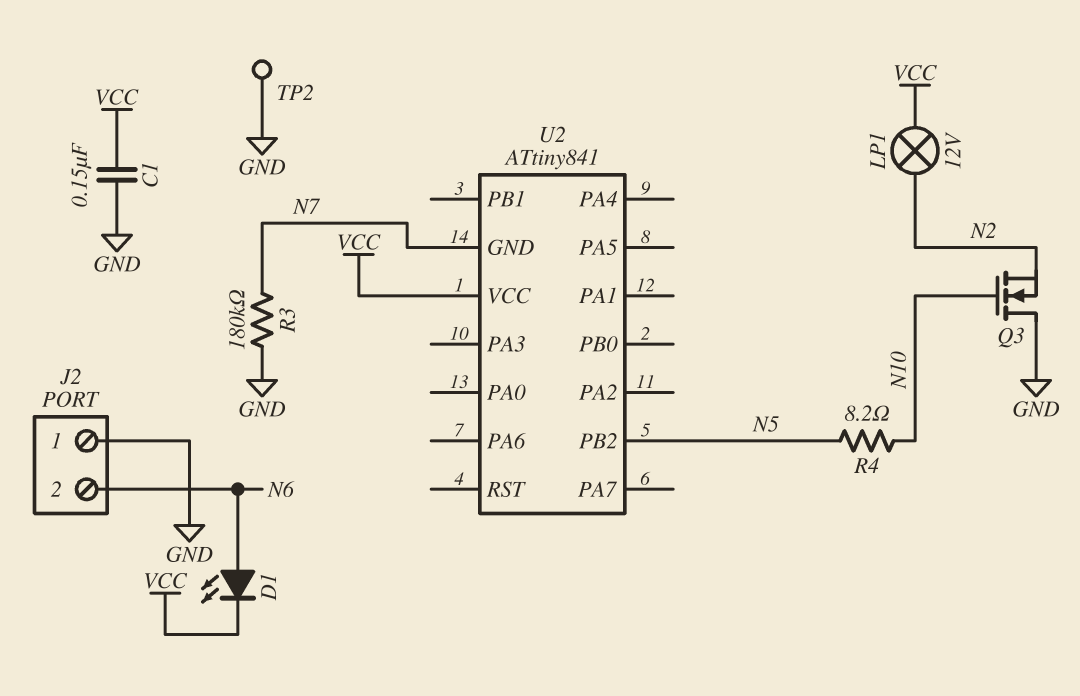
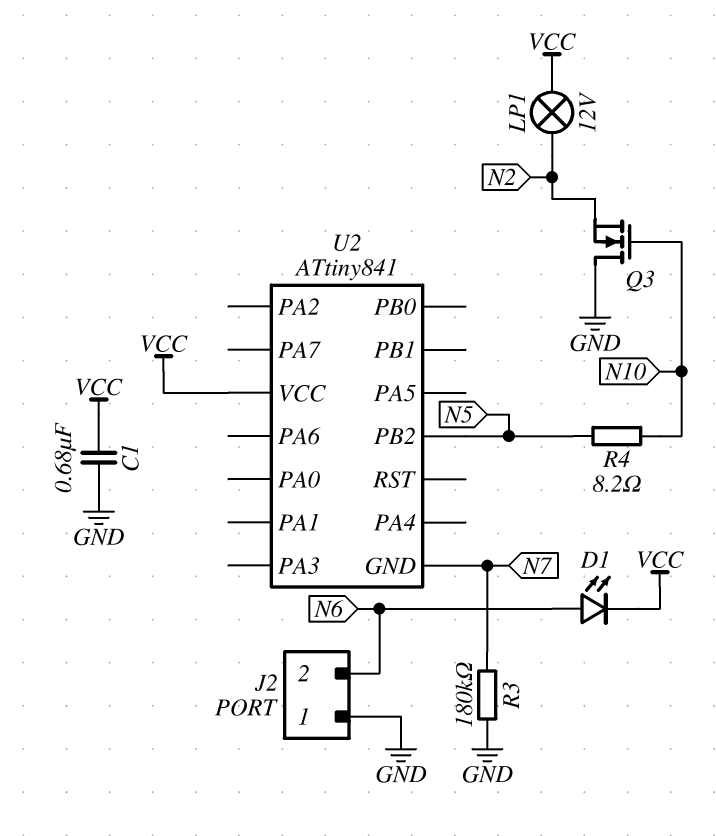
C1: 150nF (GND, VCC) -> 680nF (GND, VCC)
TP2: test point (GND) -> none

